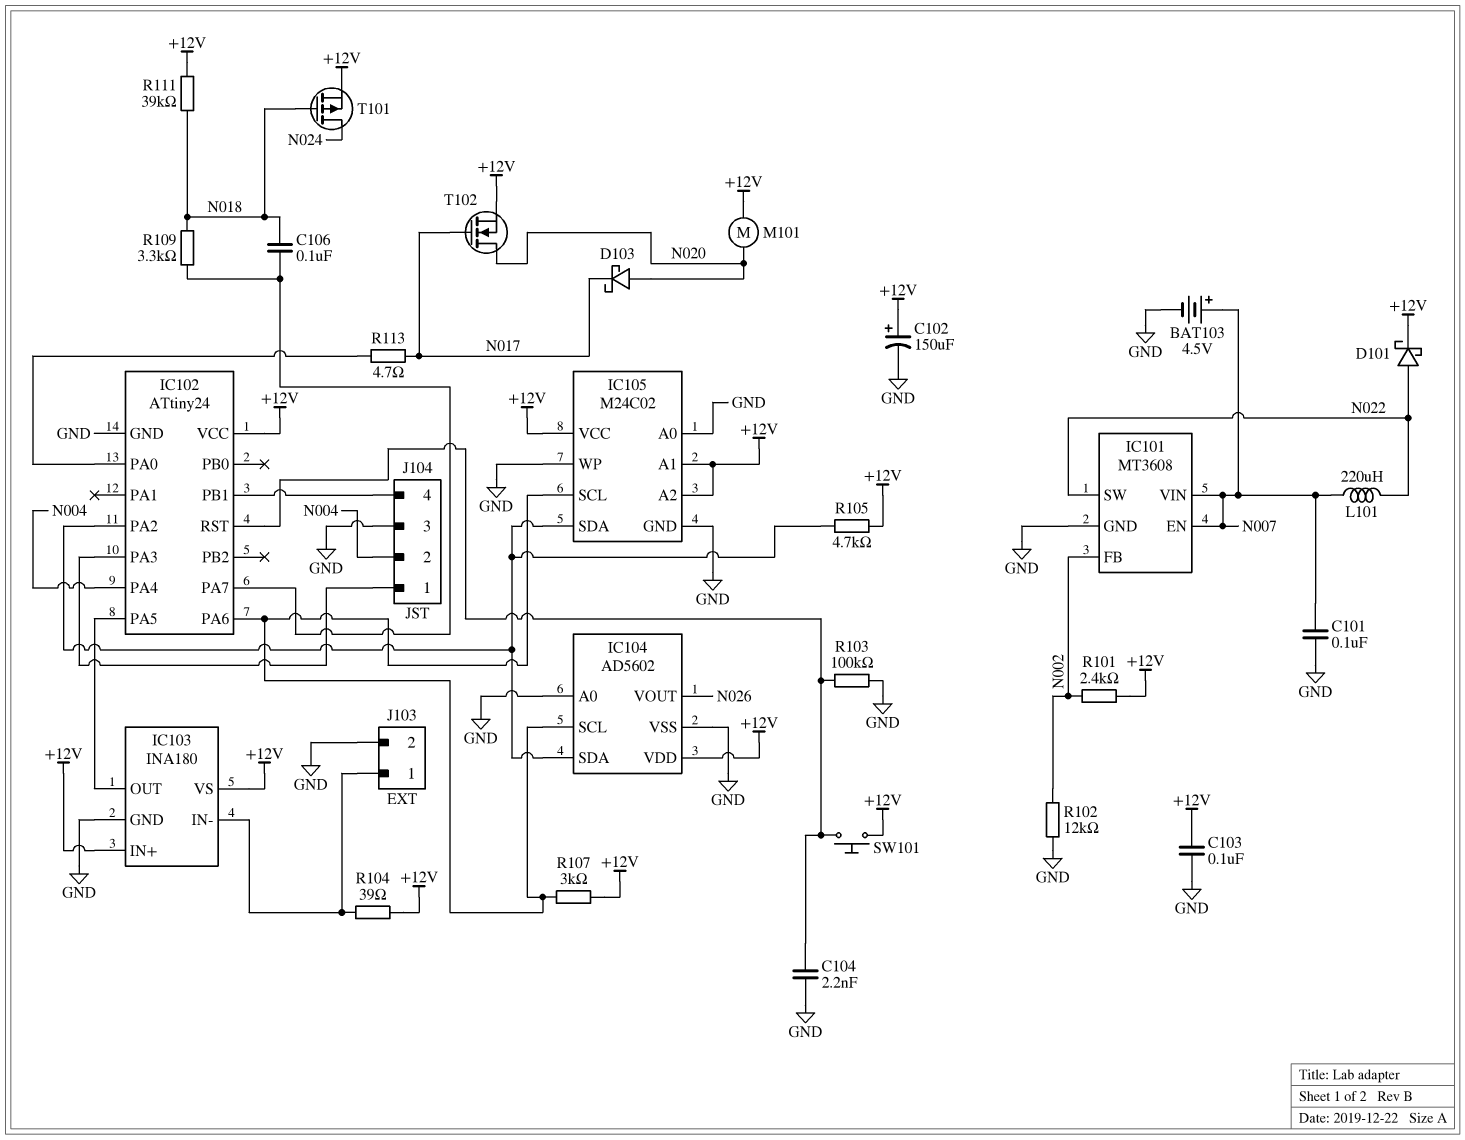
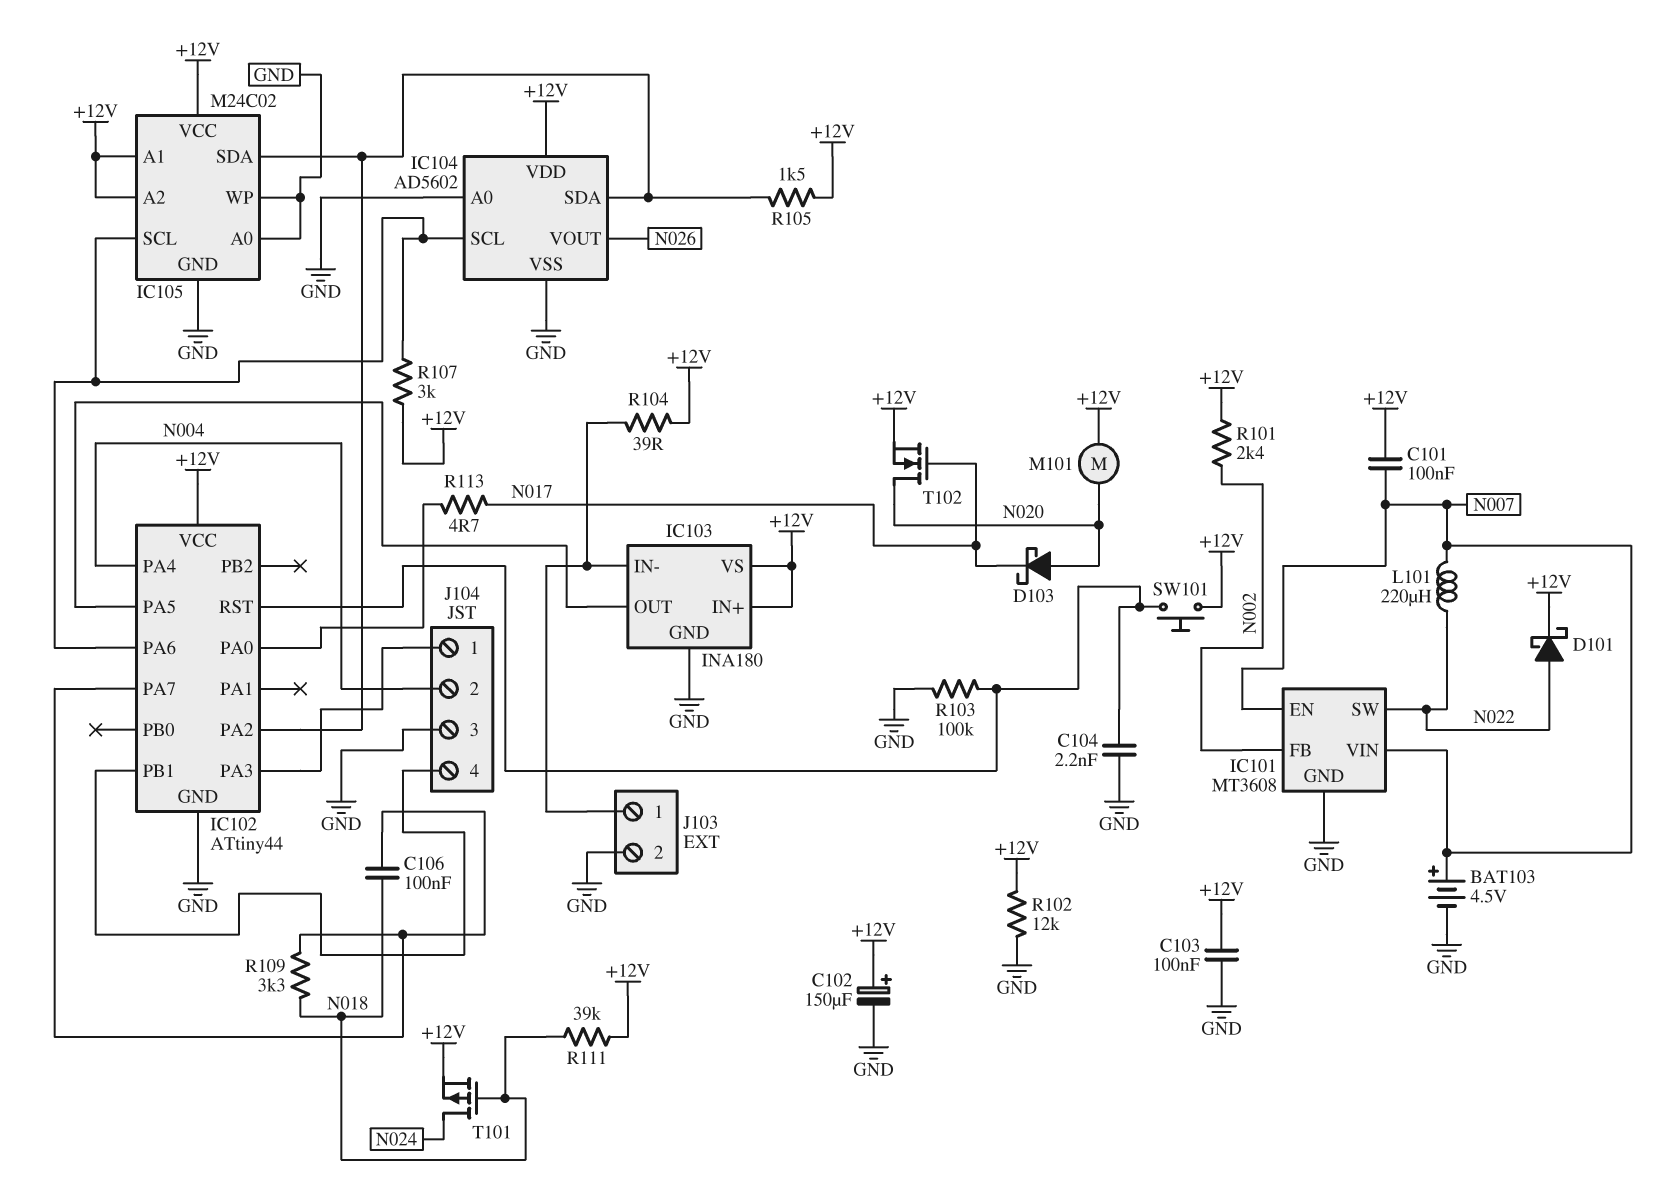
C101: 100nF (GND, N007) -> 100nF (+12V, N007)
IC102: ATtiny24 -> ATtiny44
R102: 12k (GND, N002) -> 12k (+12V, GND)
R105: 4.7k (+12V, IC102/PA2) -> 1.5k (+12V, IC102/PA2)

